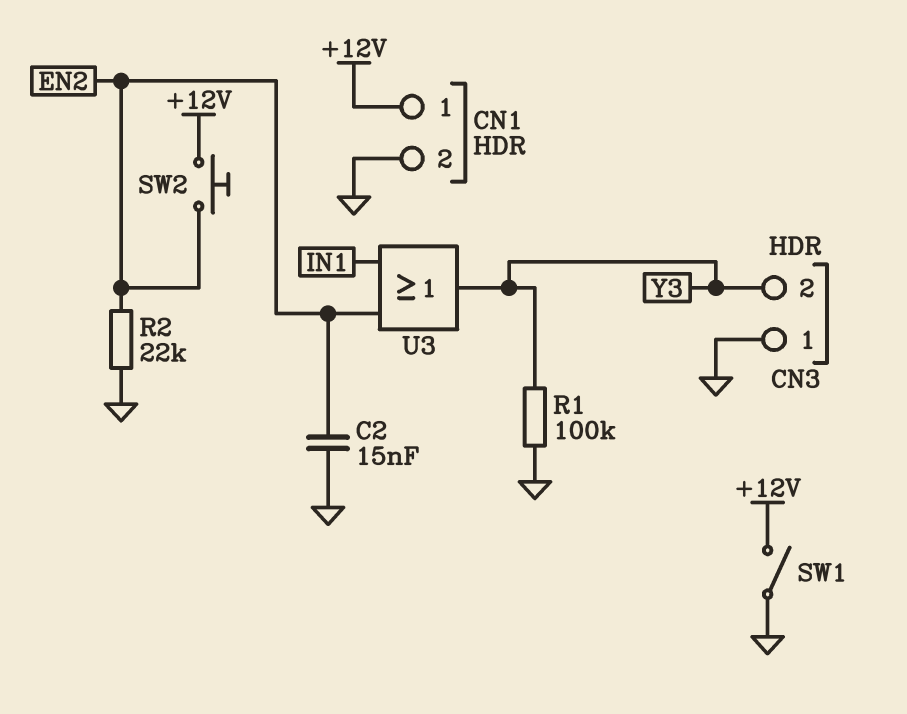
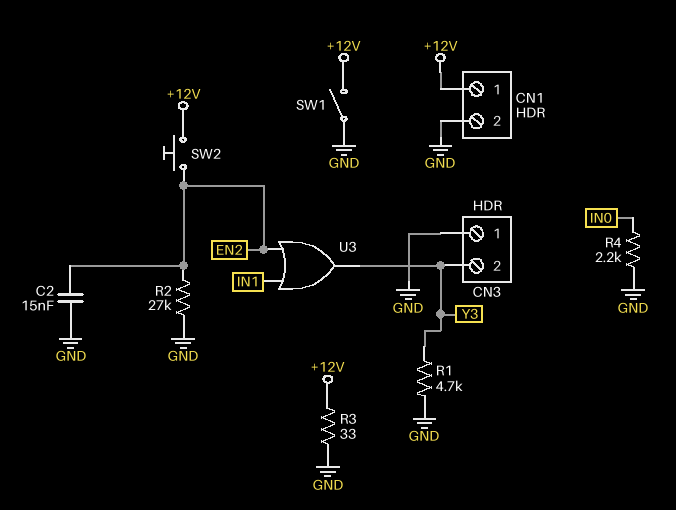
R1: 100k (GND, Y3) -> 4.7k (GND, Y3)
R2: 22k (EN2, GND) -> 27k (EN2, GND)
R3: none -> 33 (+12V, GND)
R4: none -> 2.2k (GND, IN0)

